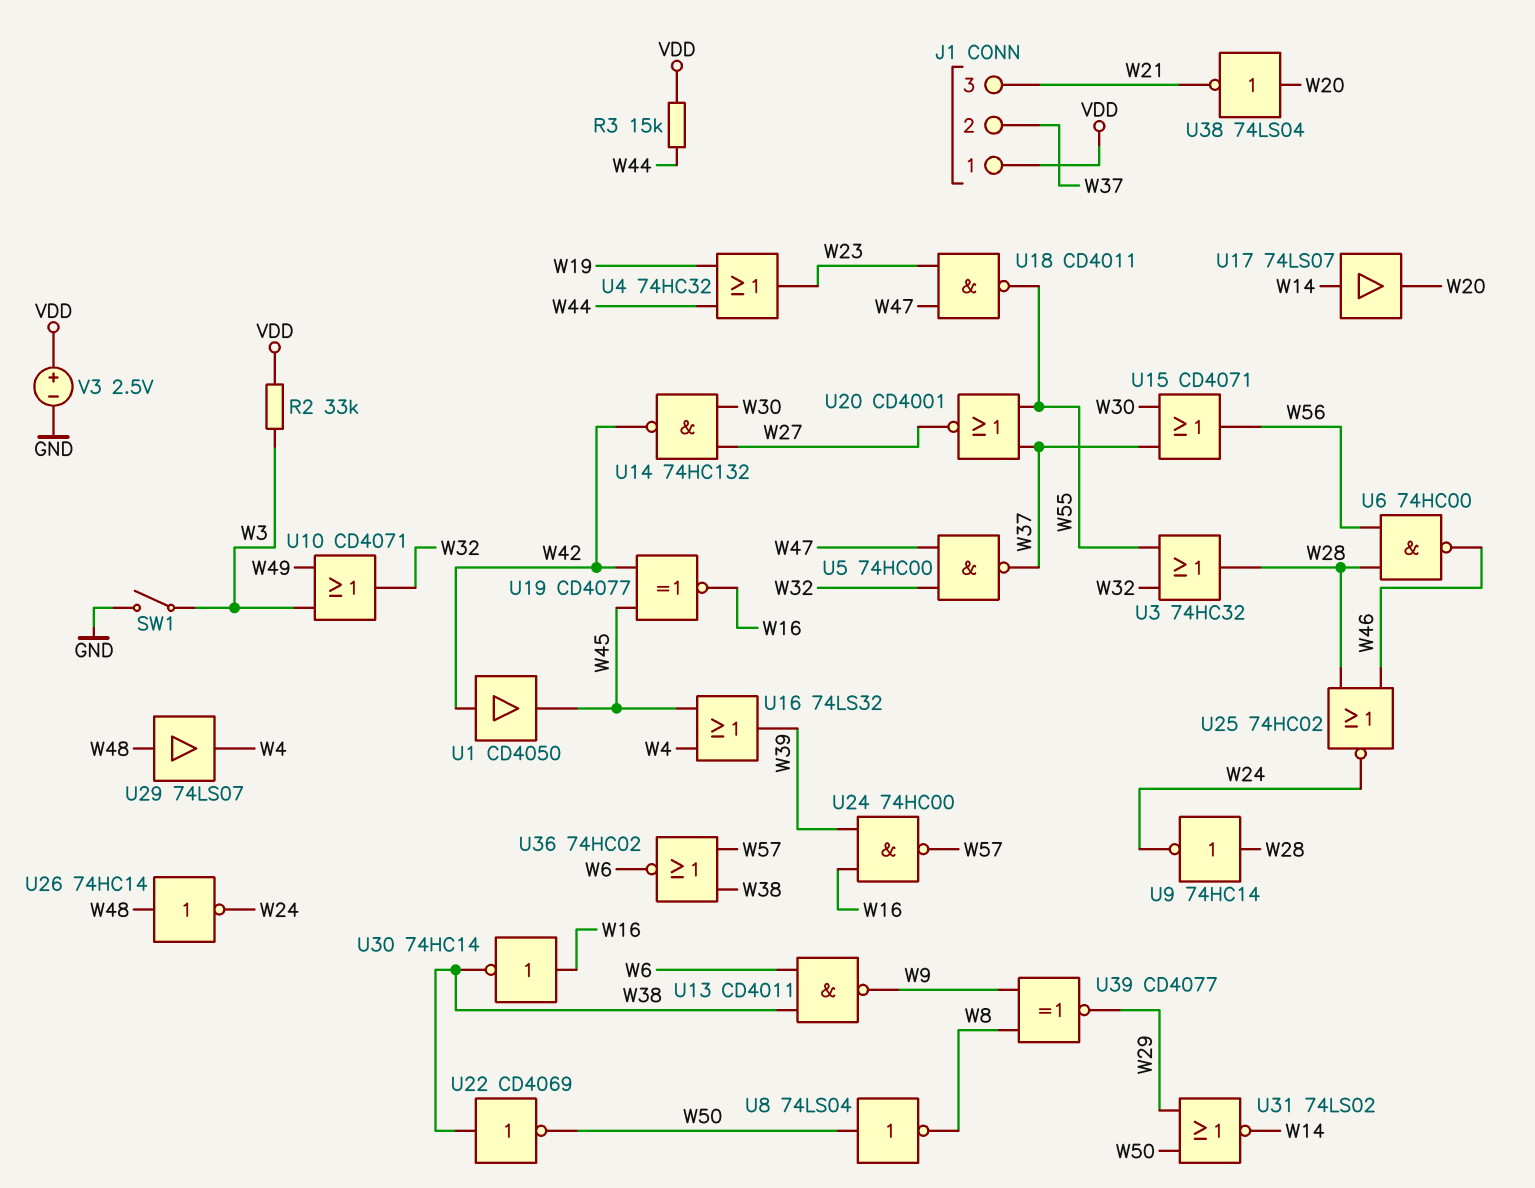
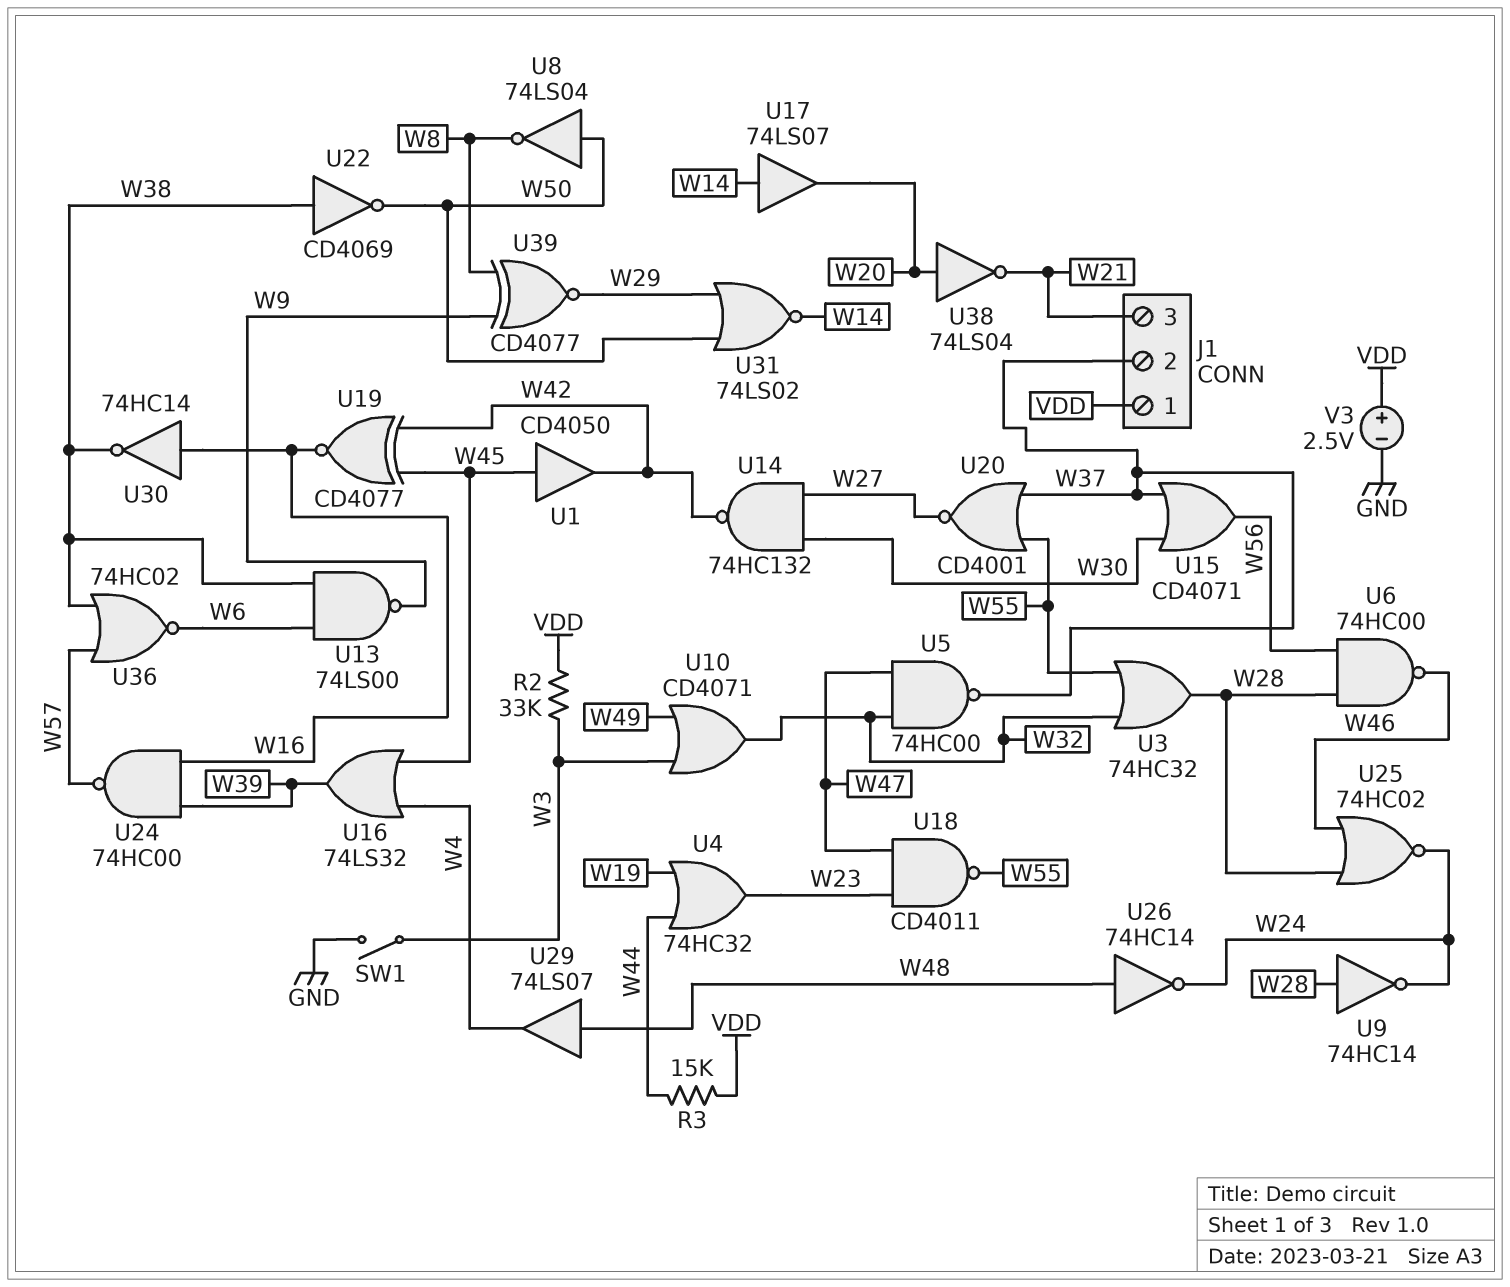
U1: buffer CD4050 (in W42, out W45) -> buffer CD4050 (in W45, out W42)
U13: NAND CD4011 (in W6, in W38, out W9) -> NAND 74LS00 (in W6, in W38, out W9)

